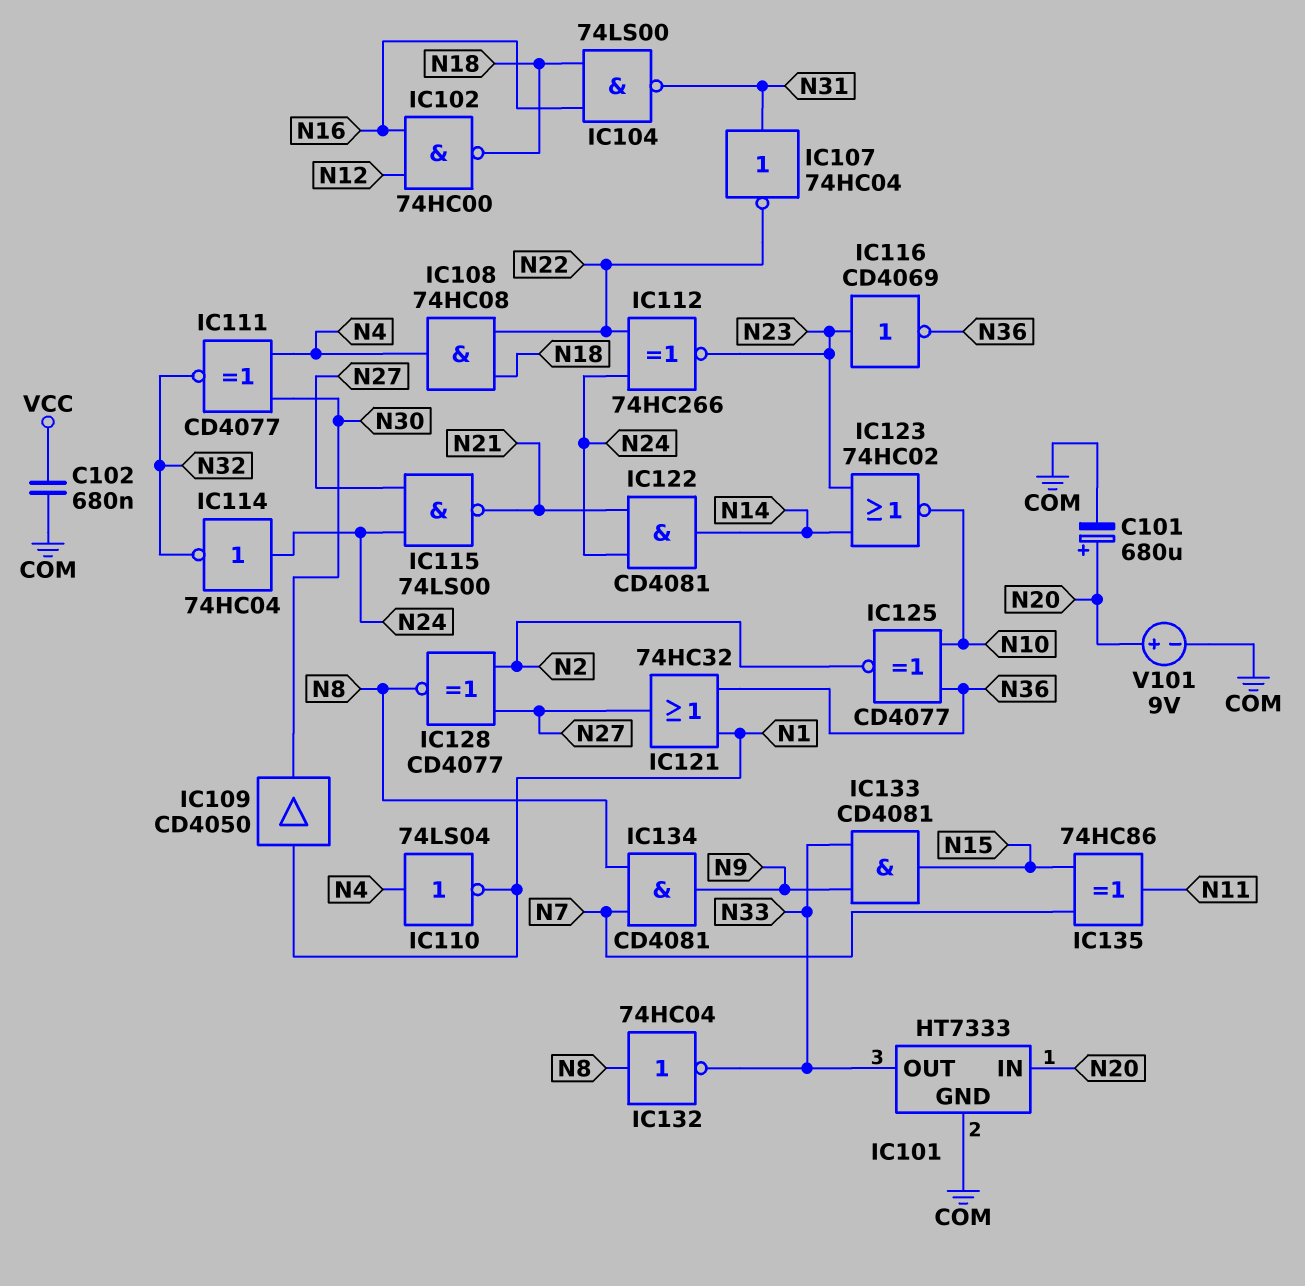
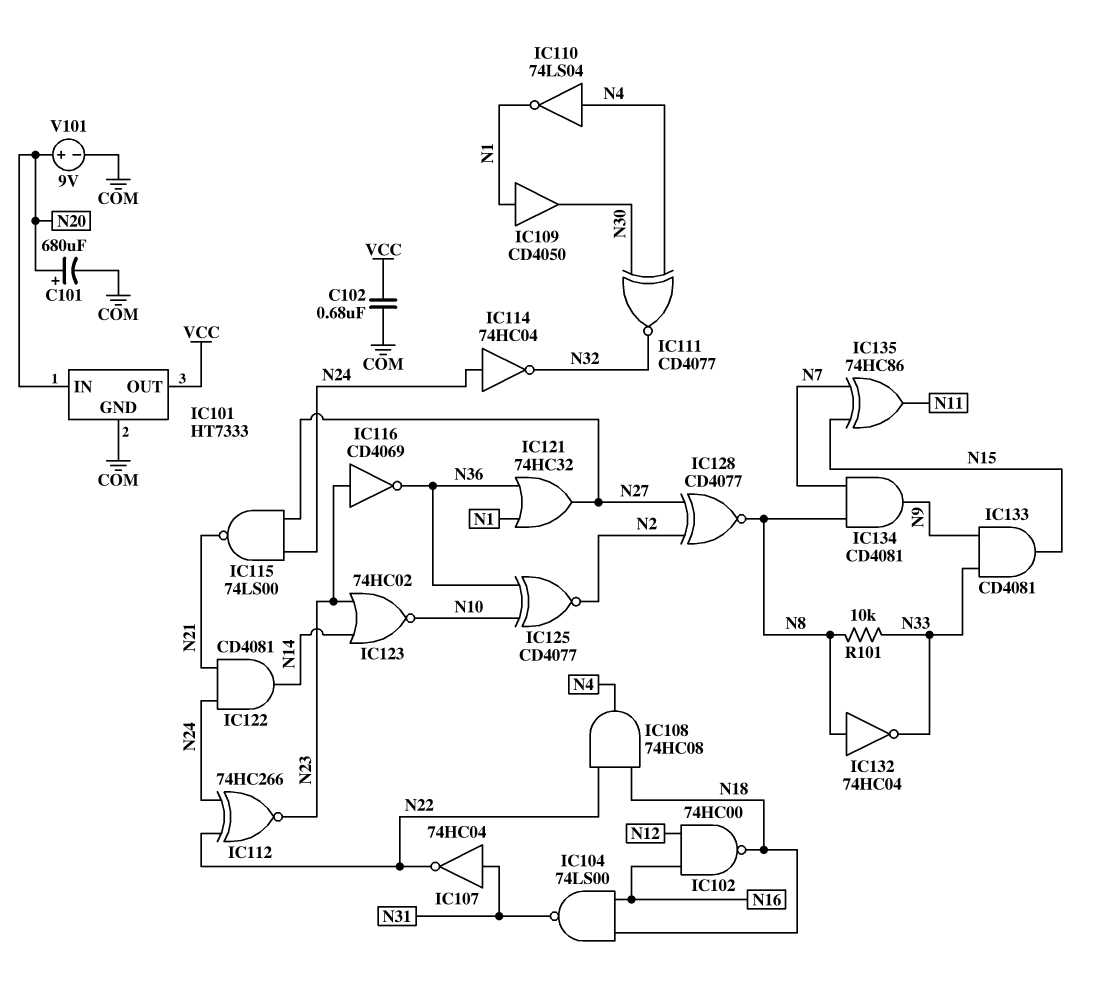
IC101 pin OUT: N33 -> VCC
R101: none -> 10k (N8, N33)

